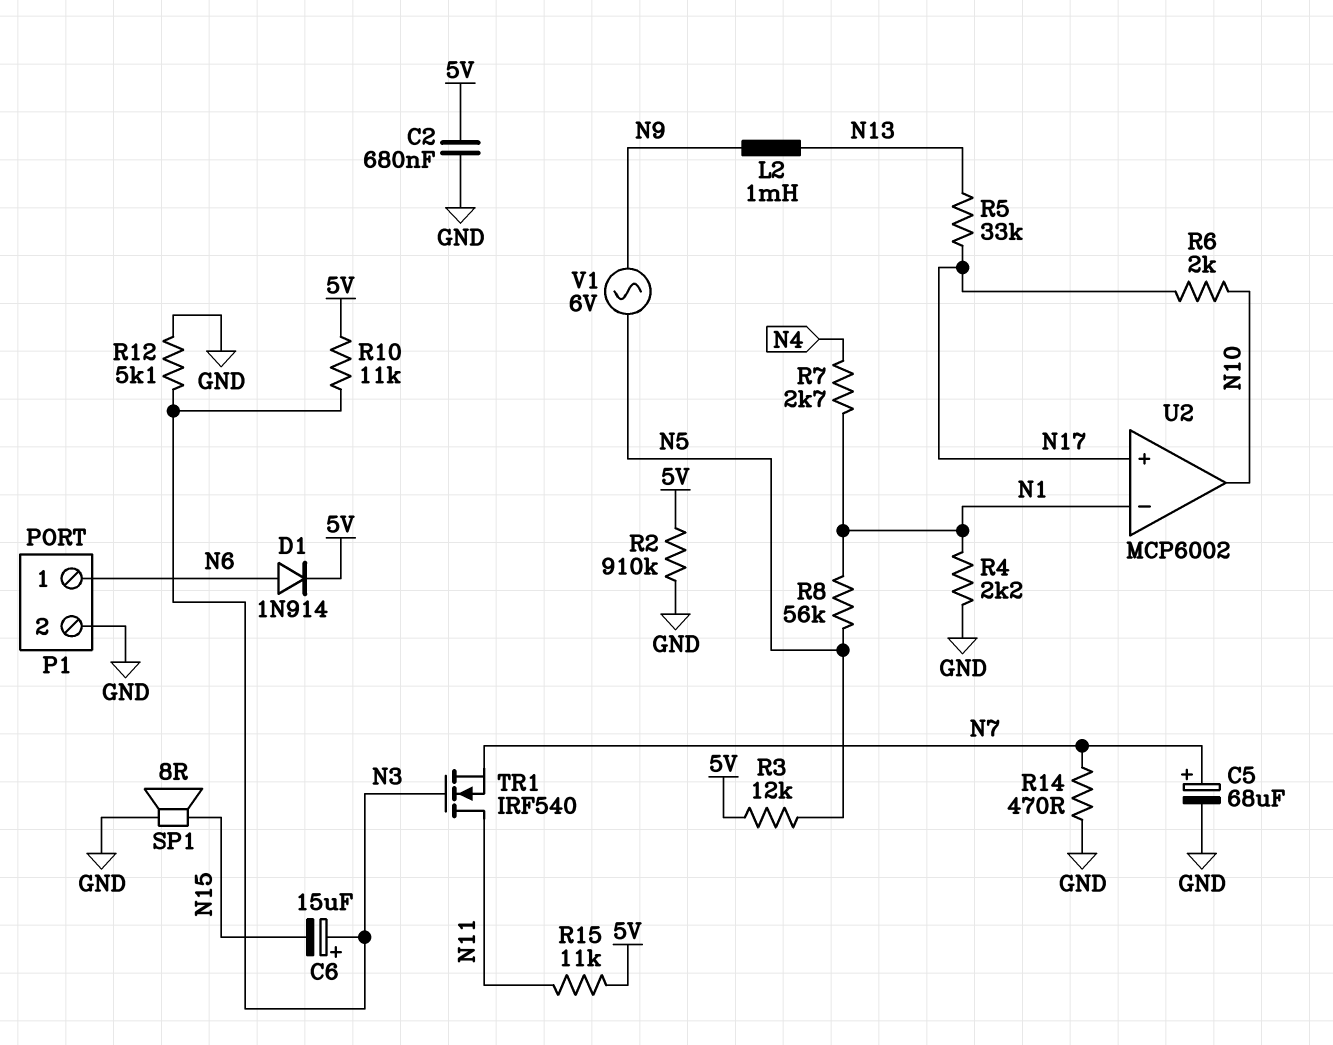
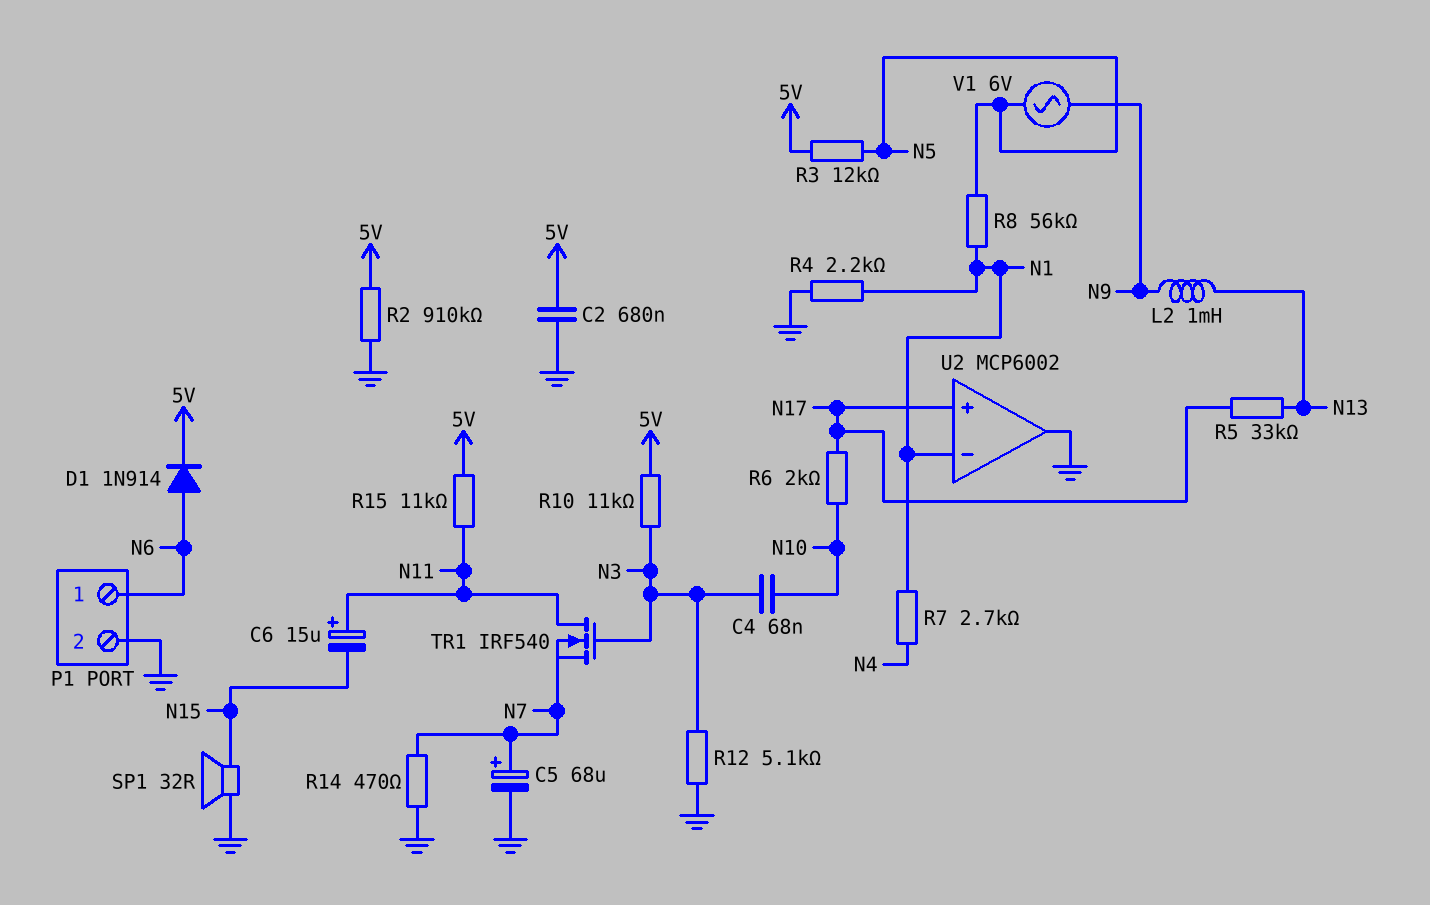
C4: none -> 68nF (N3, N10)
C6: 15uF (plus N3, minus N15) -> 15uF (plus N11, minus N15)
SP1: speaker 8R (GND, N15) -> speaker 32R (GND, N15)
U2 pin out: N10 -> GND

